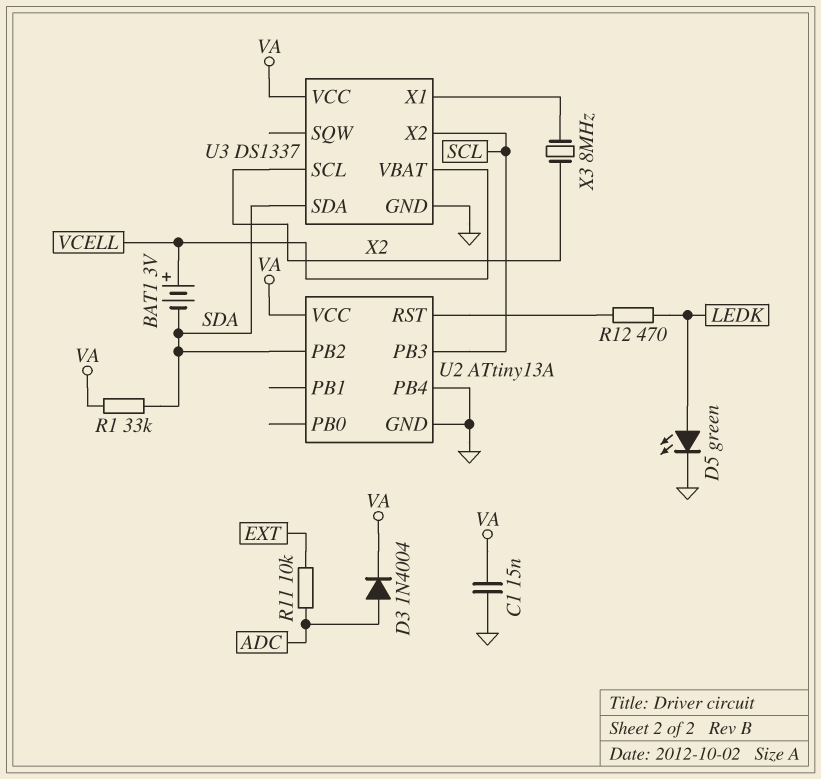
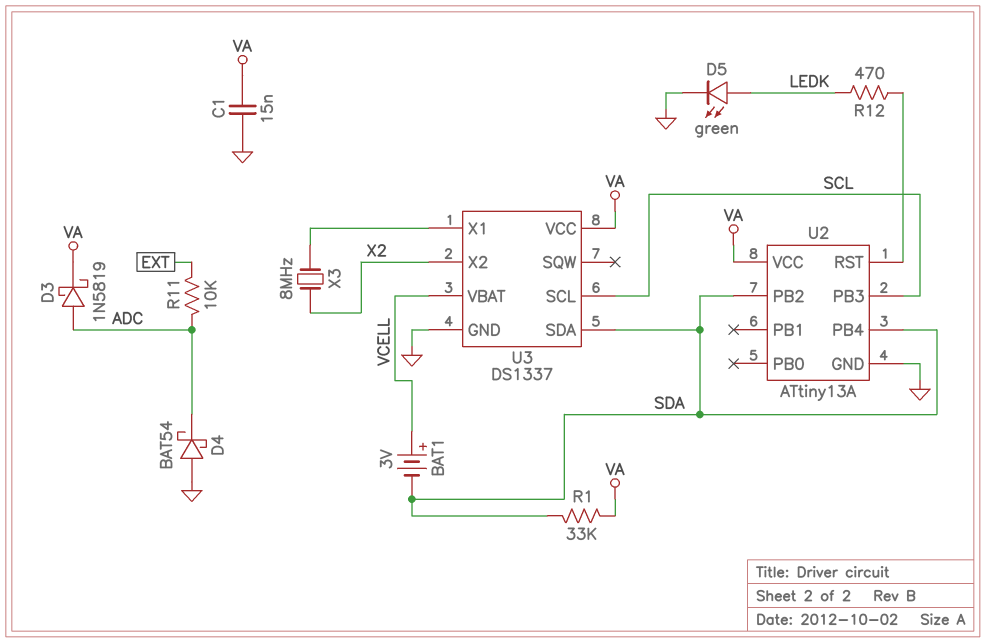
D3: diode 1N4004 (A ADC, K VA) -> schottky 1N5819 (A ADC, K VA)
D4: none -> schottky BAT54 (A GND, K ADC)
U2 pin PB4: GND -> SDA
U3 pin SCL: X2 -> SCL
U3 pin X2: SCL -> X2

